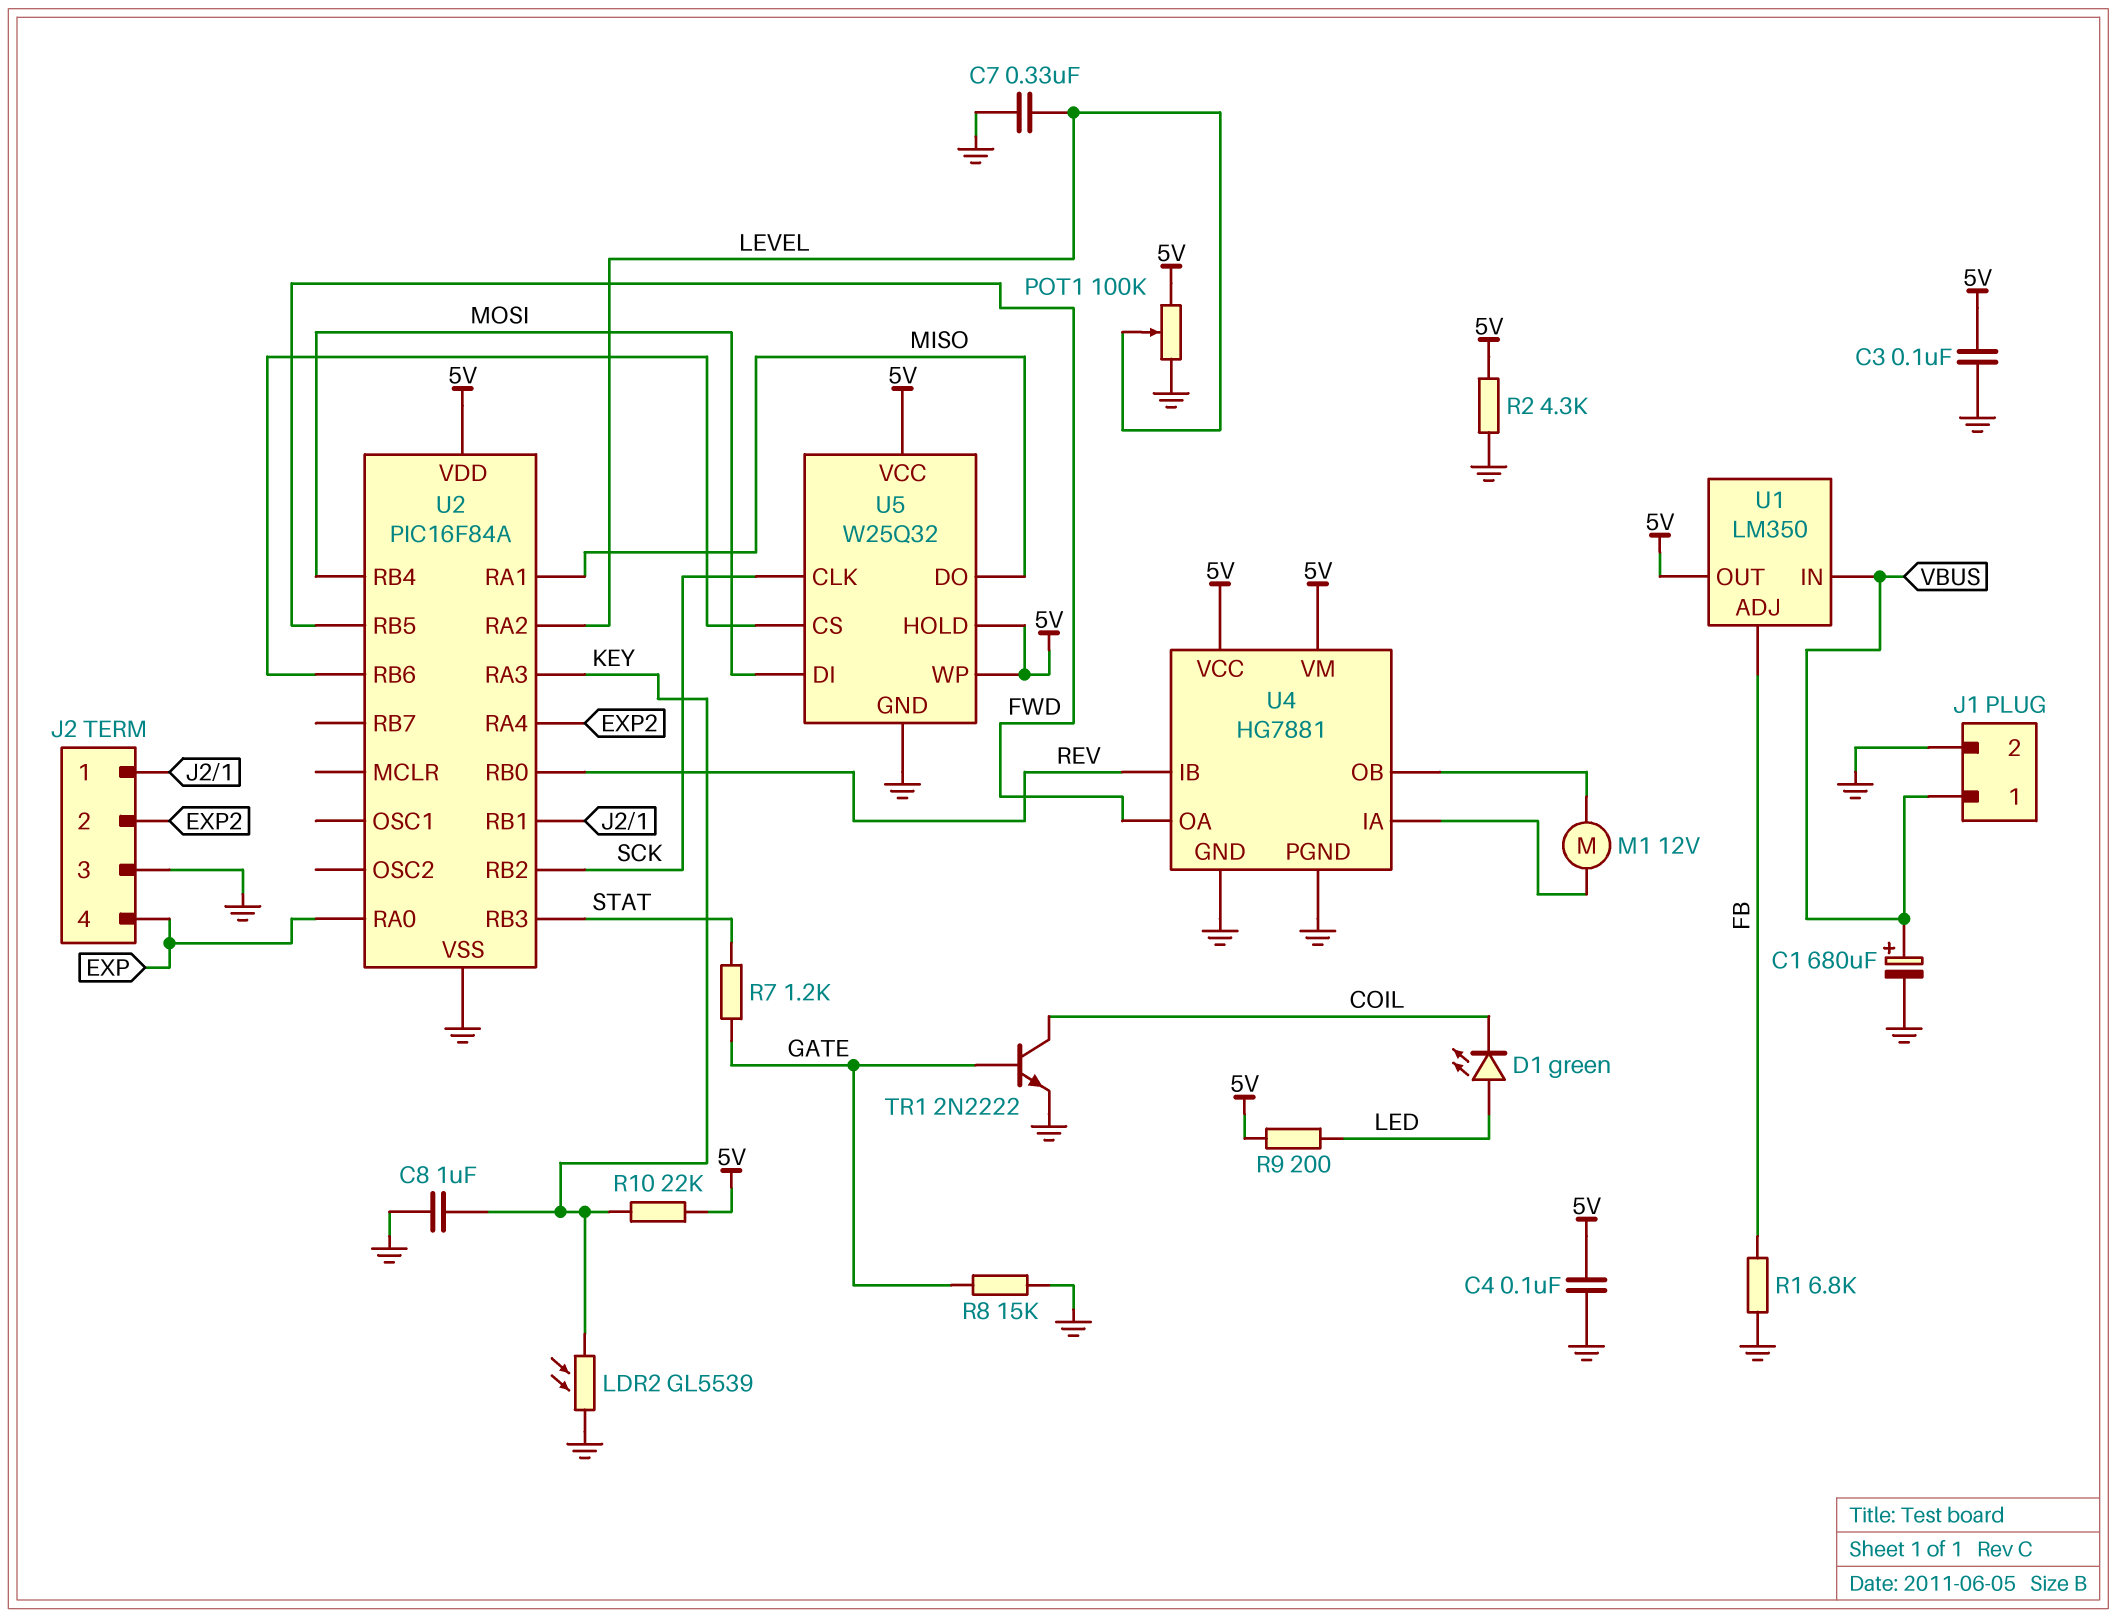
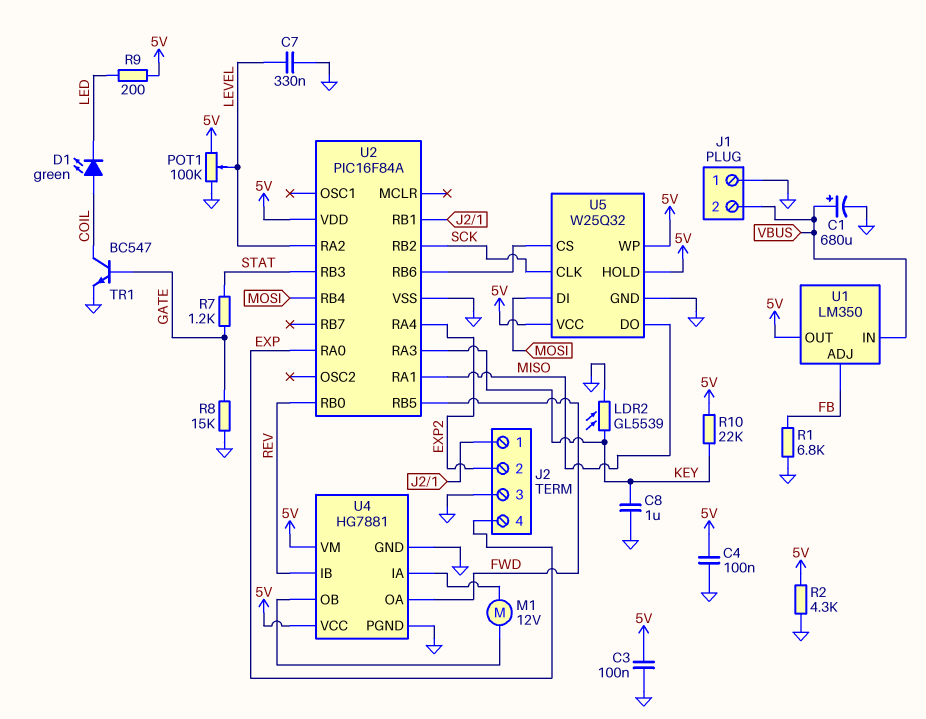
D1: LED green (A LED, K COIL) -> LED green (A COIL, K LED)
J1 pin 1: VBUS -> GND
J1 pin 2: GND -> VBUS
TR1: NPN 2N2222 (B GATE, C COIL, E GND) -> NPN BC547 (B GATE, C COIL, E GND)

